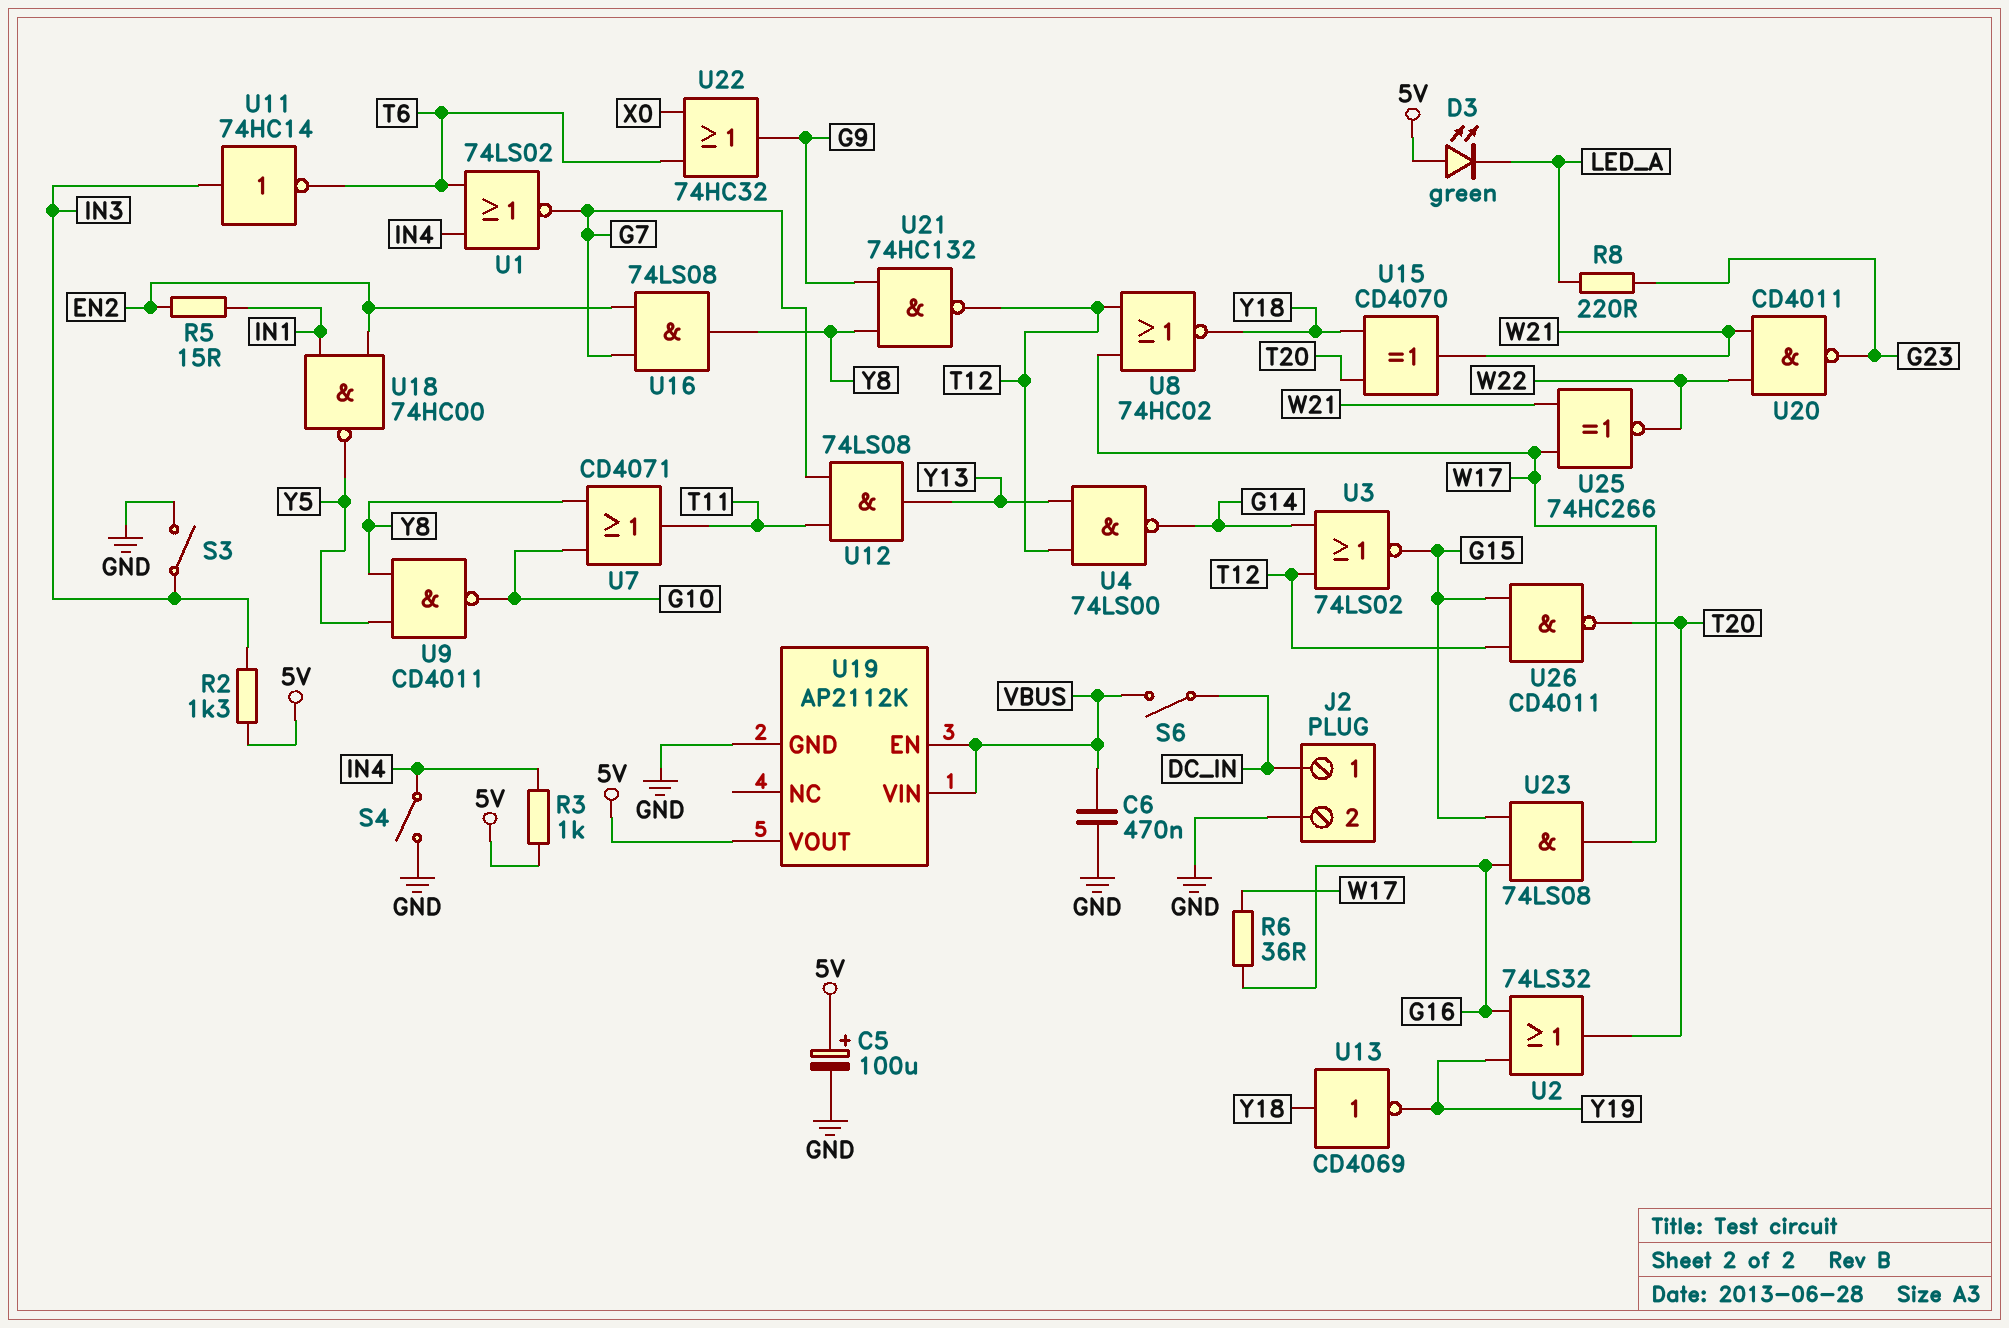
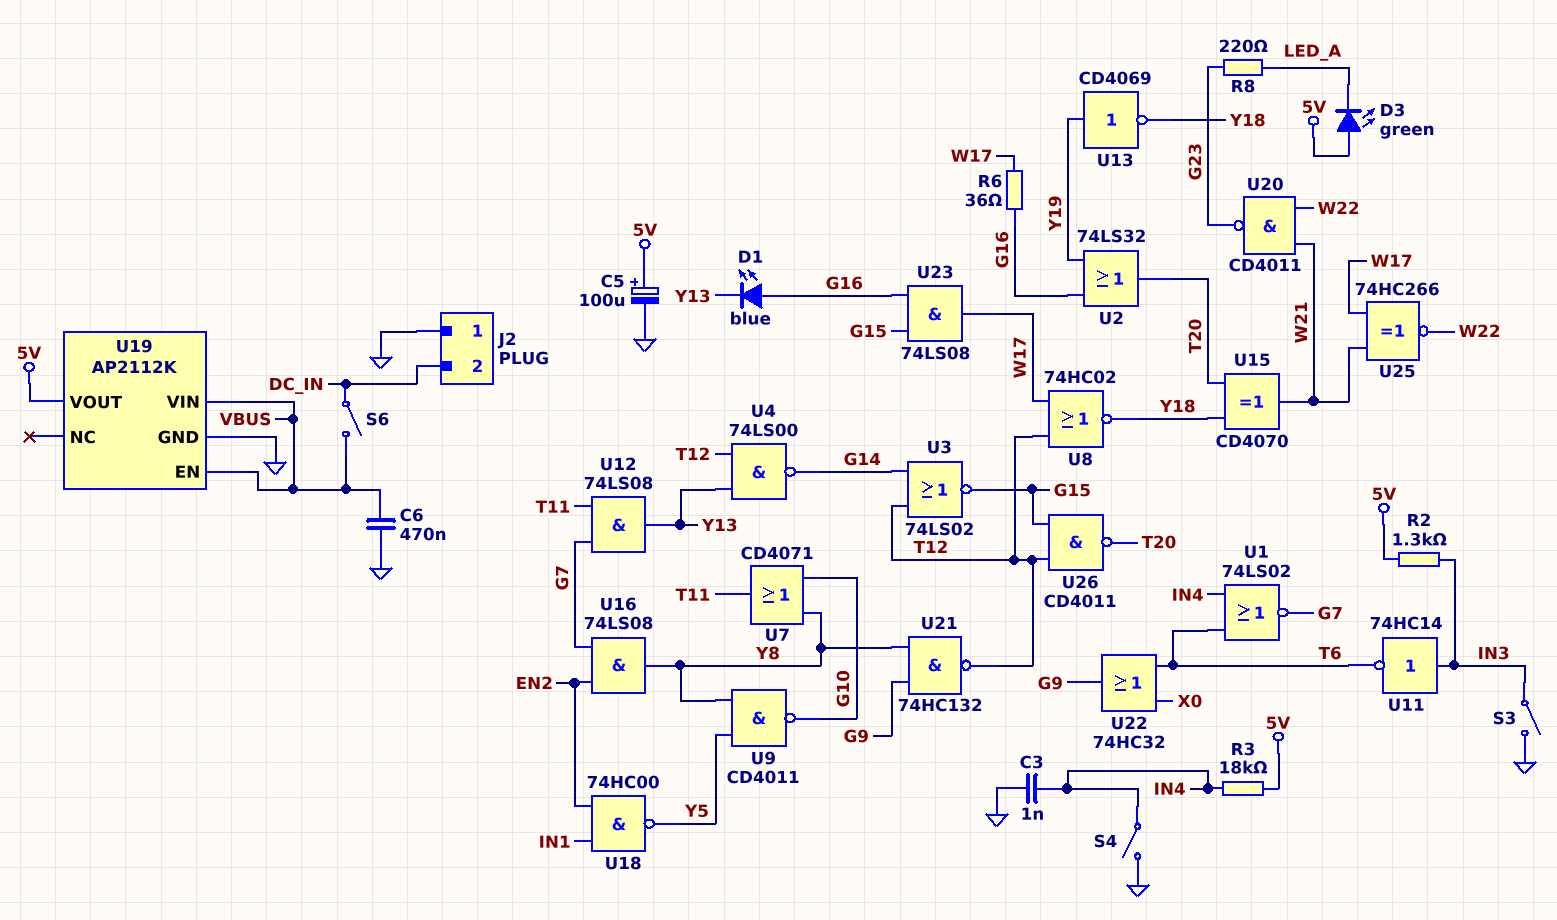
C3: none -> 1nF (GND, IN4)
D1: none -> LED blue (A G16, K Y13)
J2 pin 1: DC_IN -> GND
J2 pin 2: GND -> DC_IN
R3: 1k (5V, IN4) -> 18k (5V, IN4)
R5: 15 (EN2, IN1) -> none
U13: NOT CD4069 (in Y18, out Y19) -> NOT CD4069 (in Y19, out Y18)

